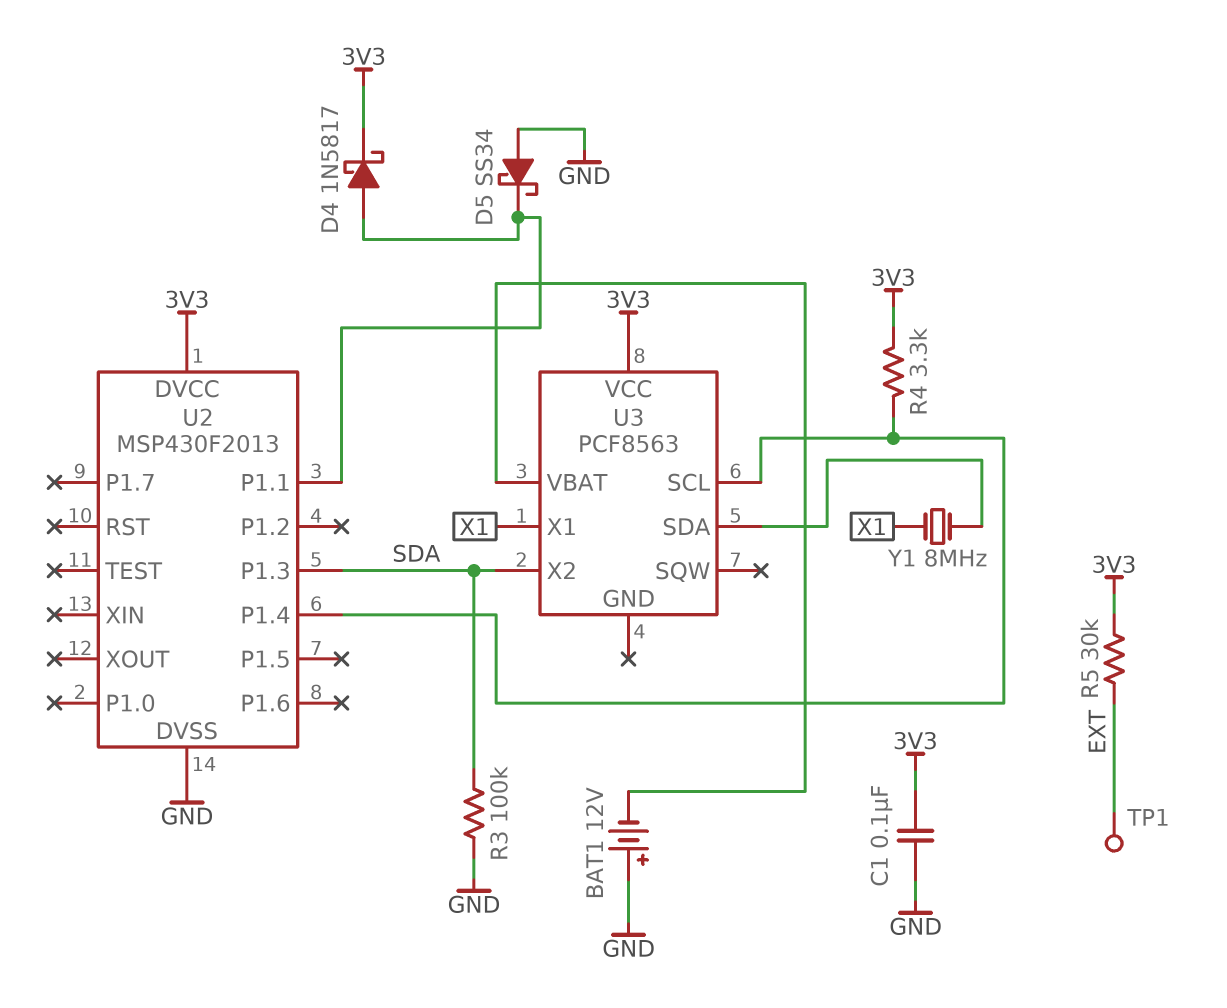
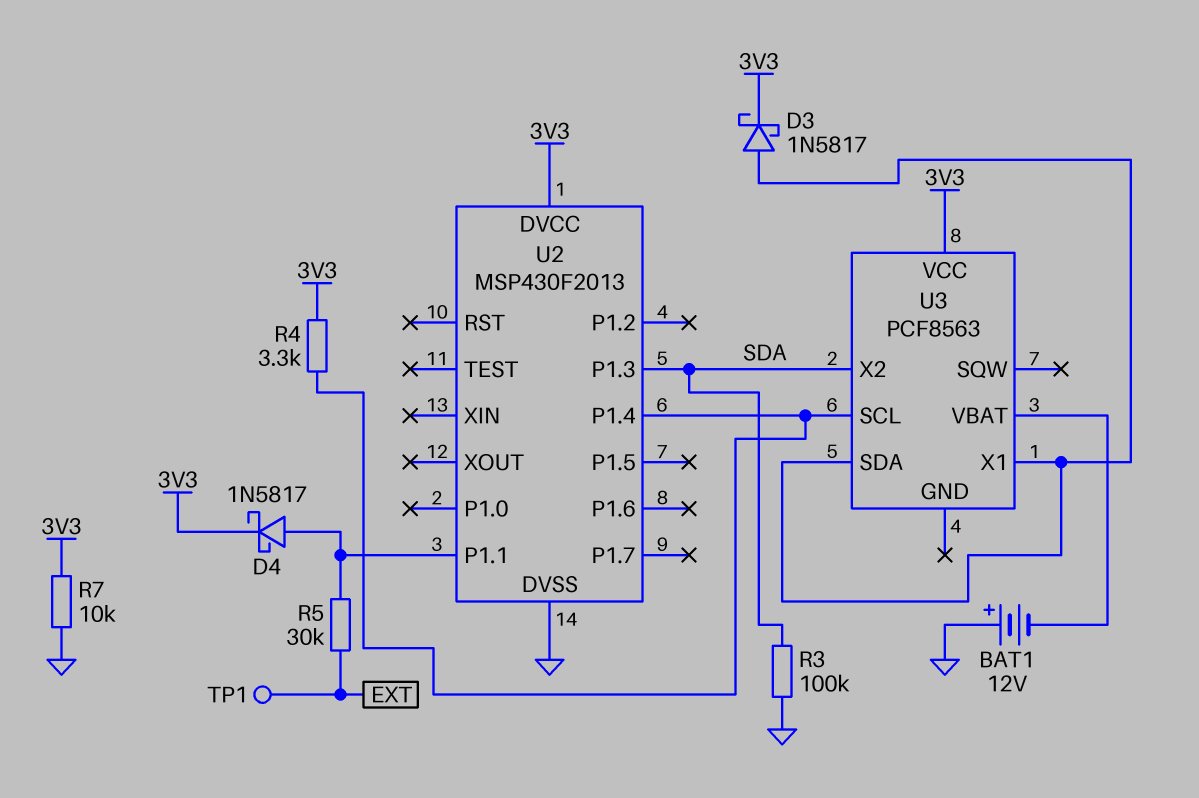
C1: 100nF (3V3, GND) -> none
D3: none -> schottky 1N5817 (A U3/SDA, K 3V3)
D5: schottky SS34 (A GND, K U2/P1.1) -> none
R5: 30k (3V3, EXT) -> 30k (EXT, U2/P1.1)
R7: none -> 10k (3V3, GND)
U3 pin X1: X1 -> U3/SDA
Y1: 8MHz (U3/SDA, X1) -> none

